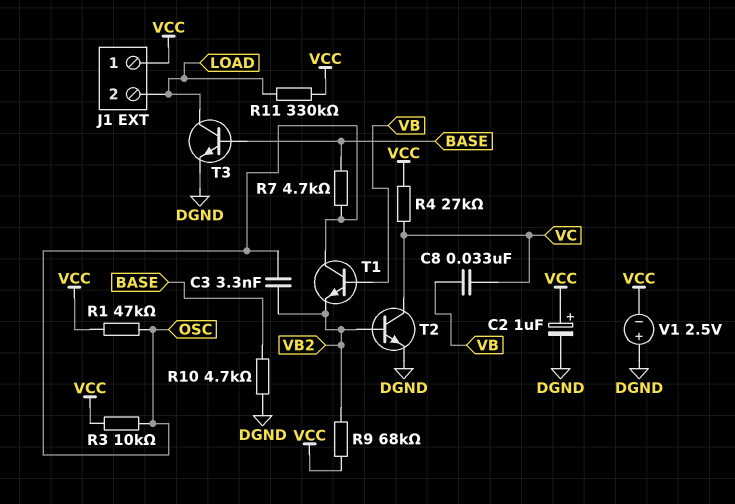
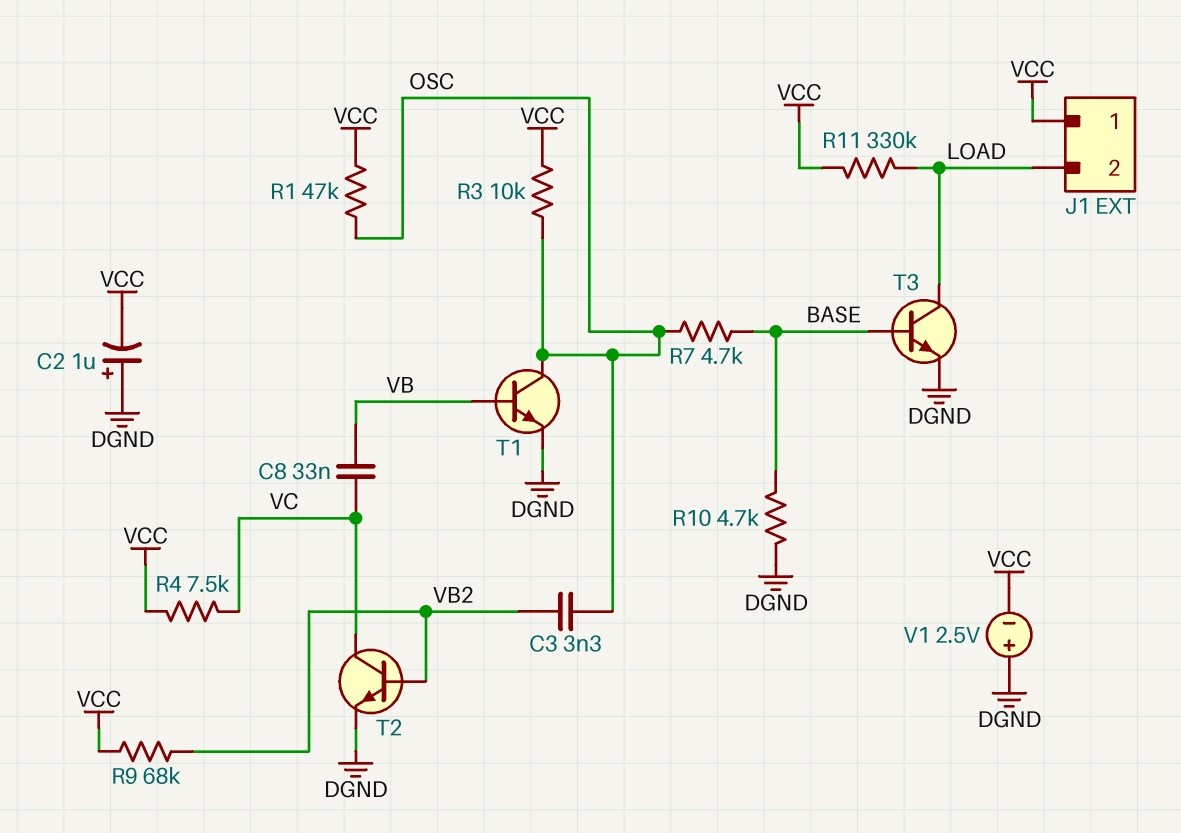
C2: 1uF (plus VCC, minus DGND) -> 1uF (plus DGND, minus VCC)
R4: 27k (VC, VCC) -> 7.5k (VC, VCC)
T1: NPN (B VB, C OSC, E VB2) -> NPN (B VB, C OSC, E DGND)

